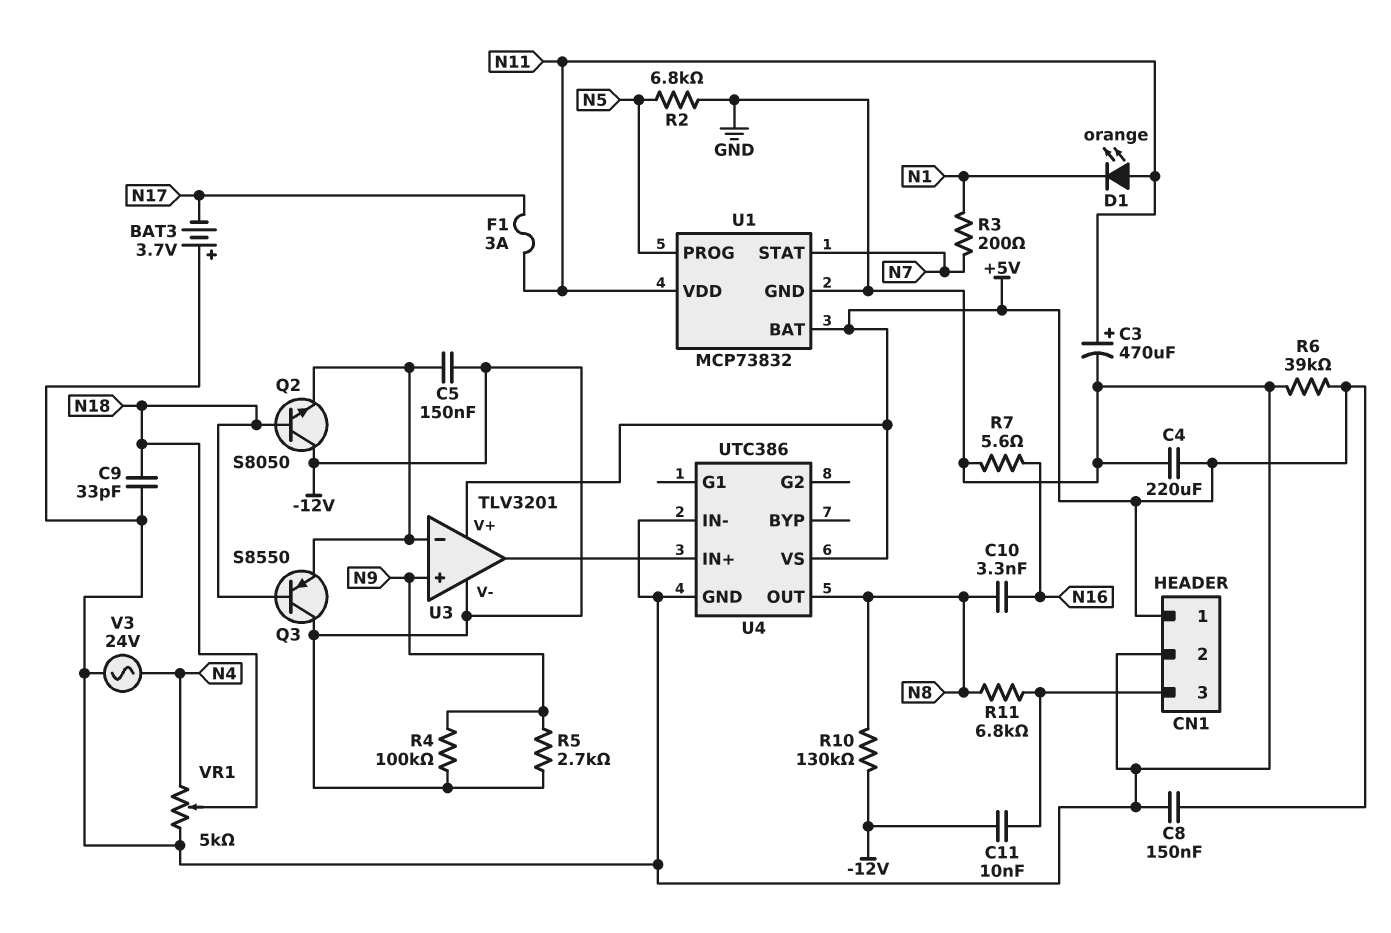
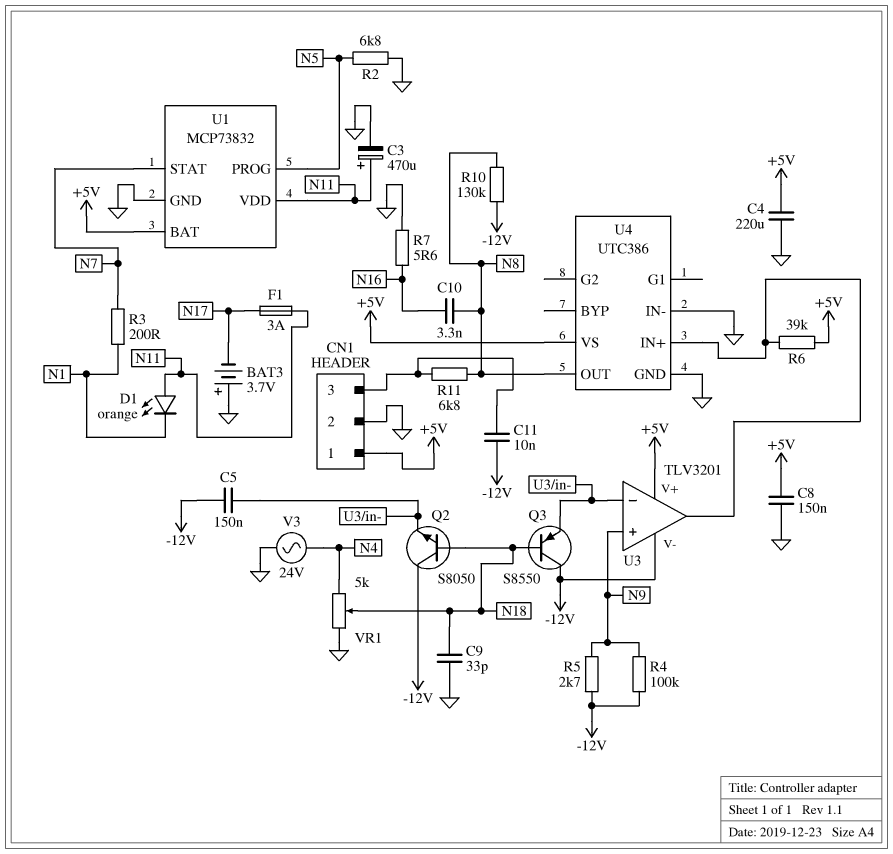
R6: 39k (+5V, GND) -> 39k (+5V, U3/out)

